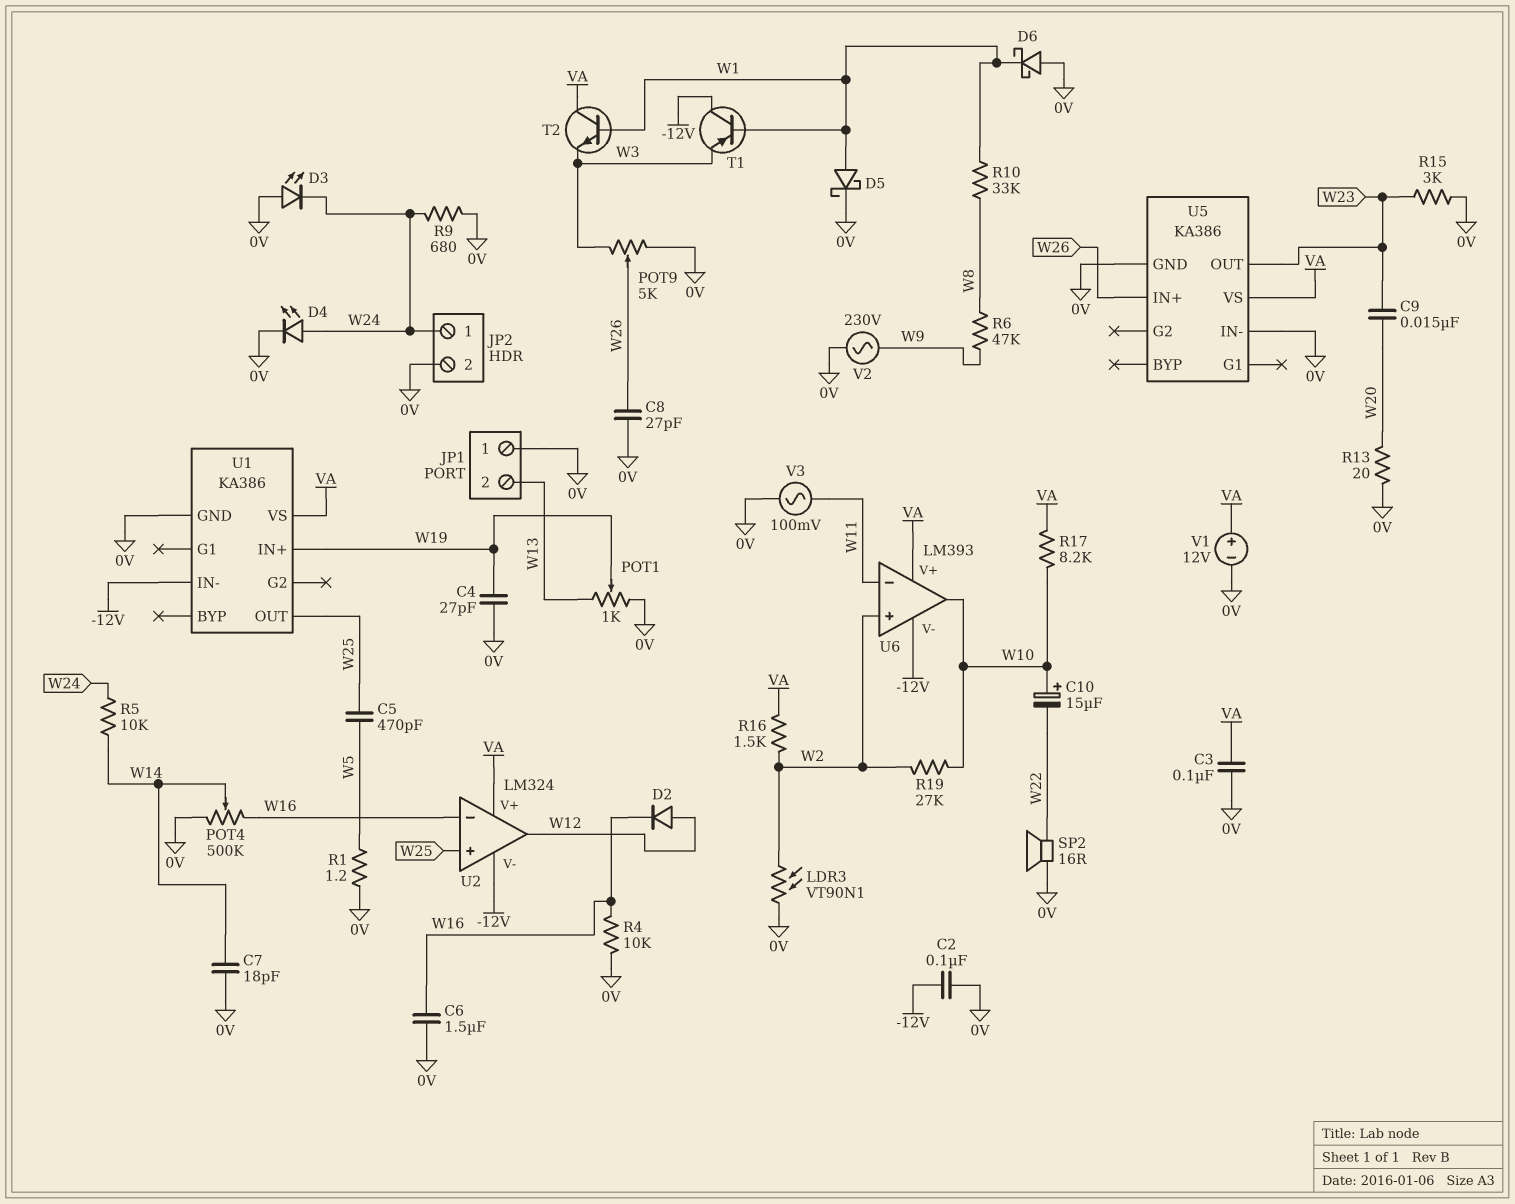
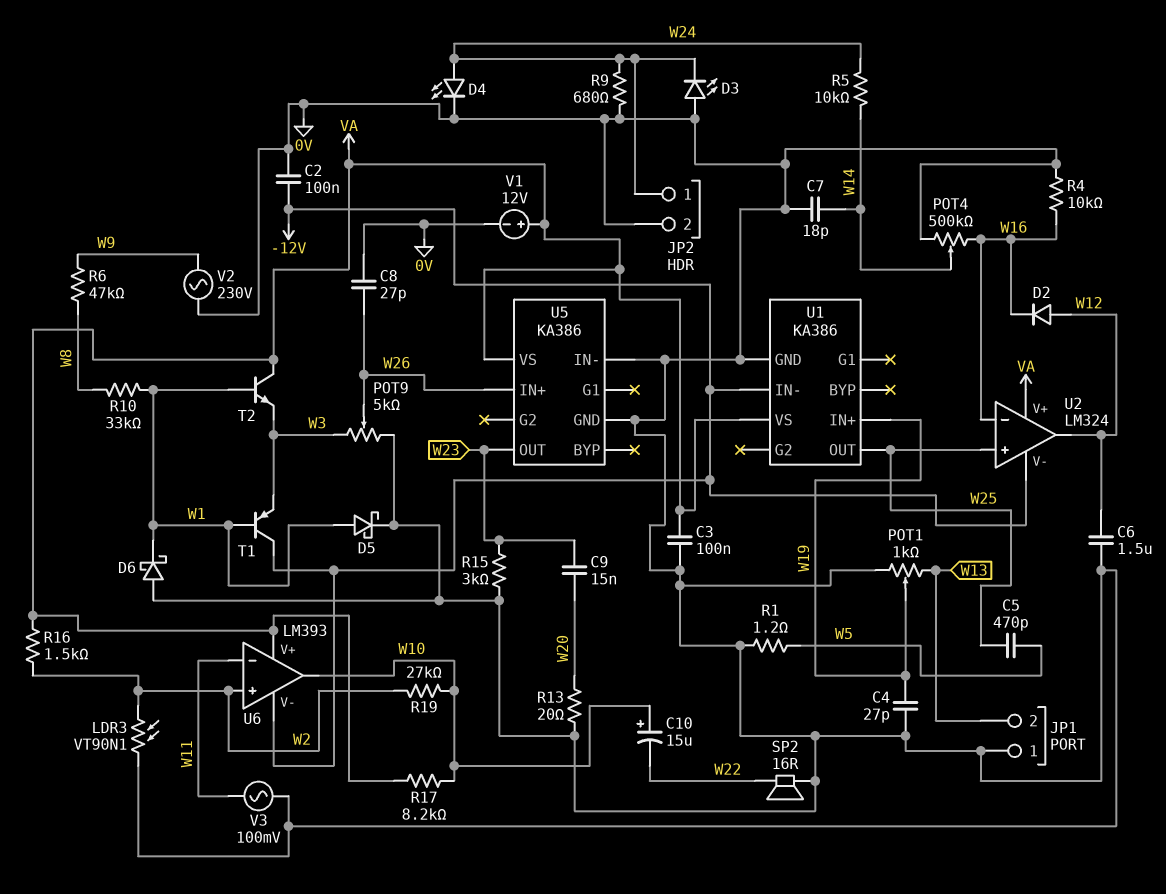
C6: 1.5uF (0V, W16) -> 1.5uF (0V, W12)

